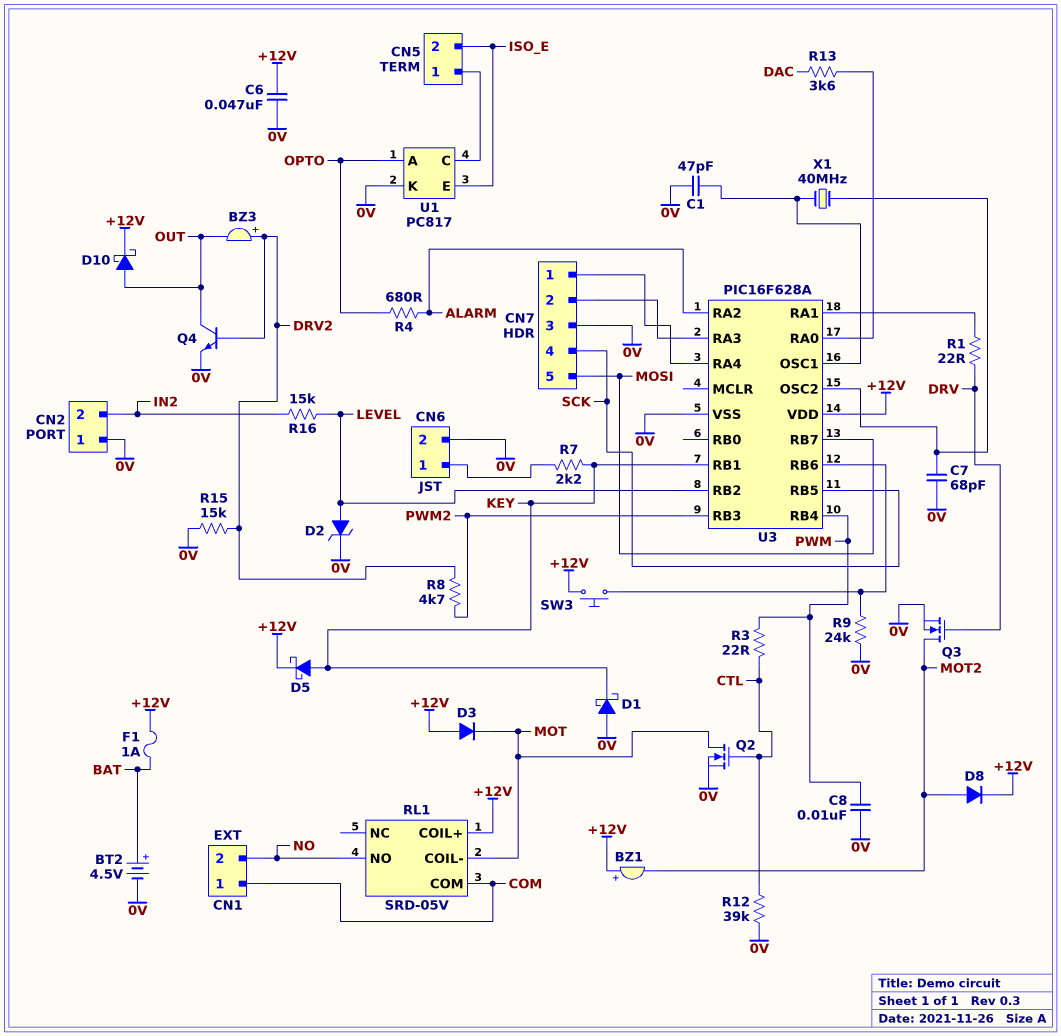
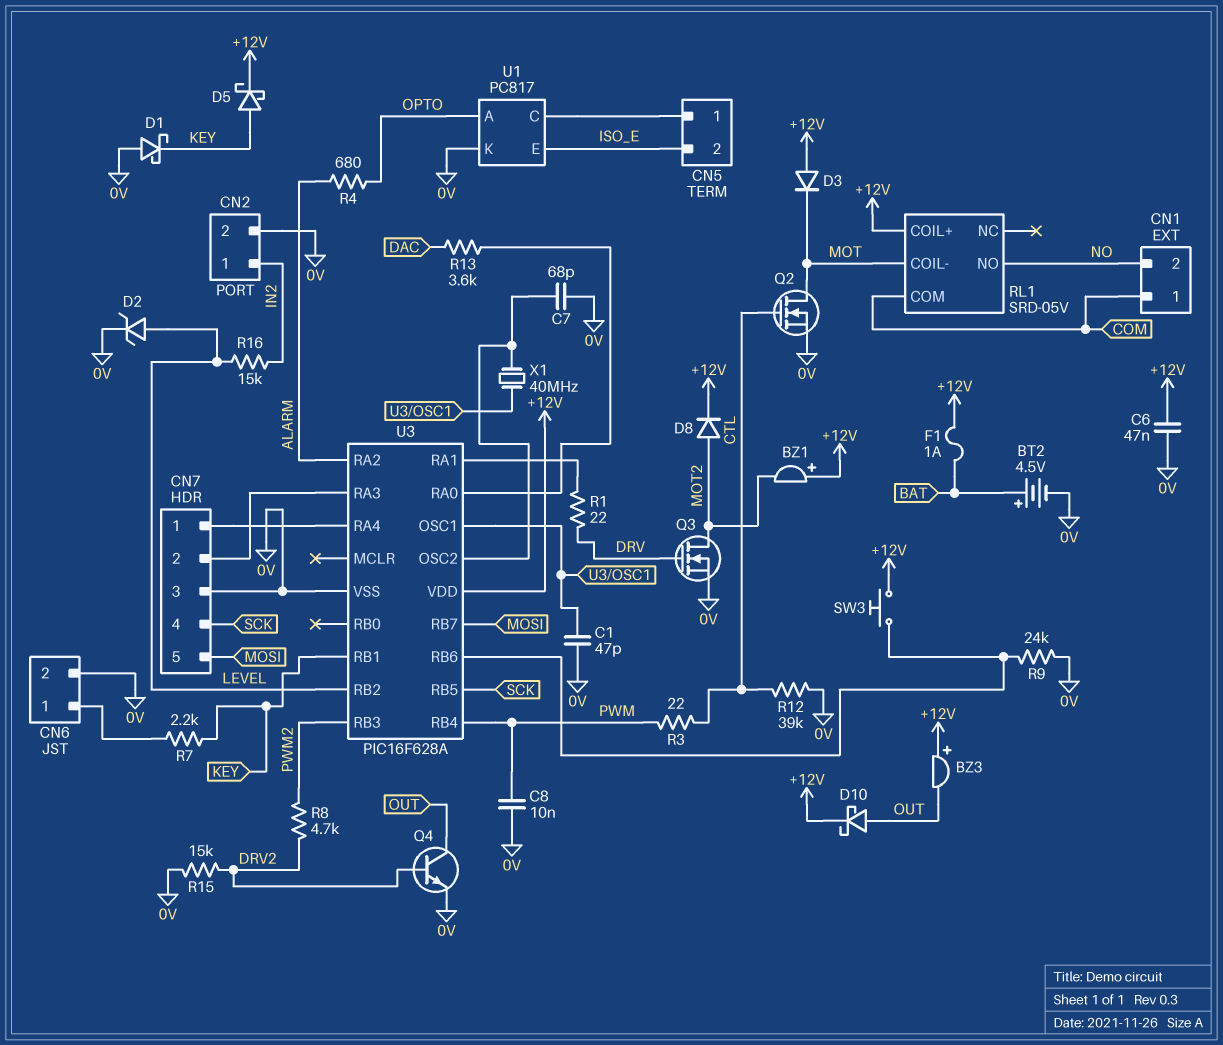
BZ3: buzzer (plus DRV2, minus OUT) -> buzzer (plus +12V, minus OUT)
CN2 pin 1: 0V -> IN2
CN2 pin 2: IN2 -> 0V

